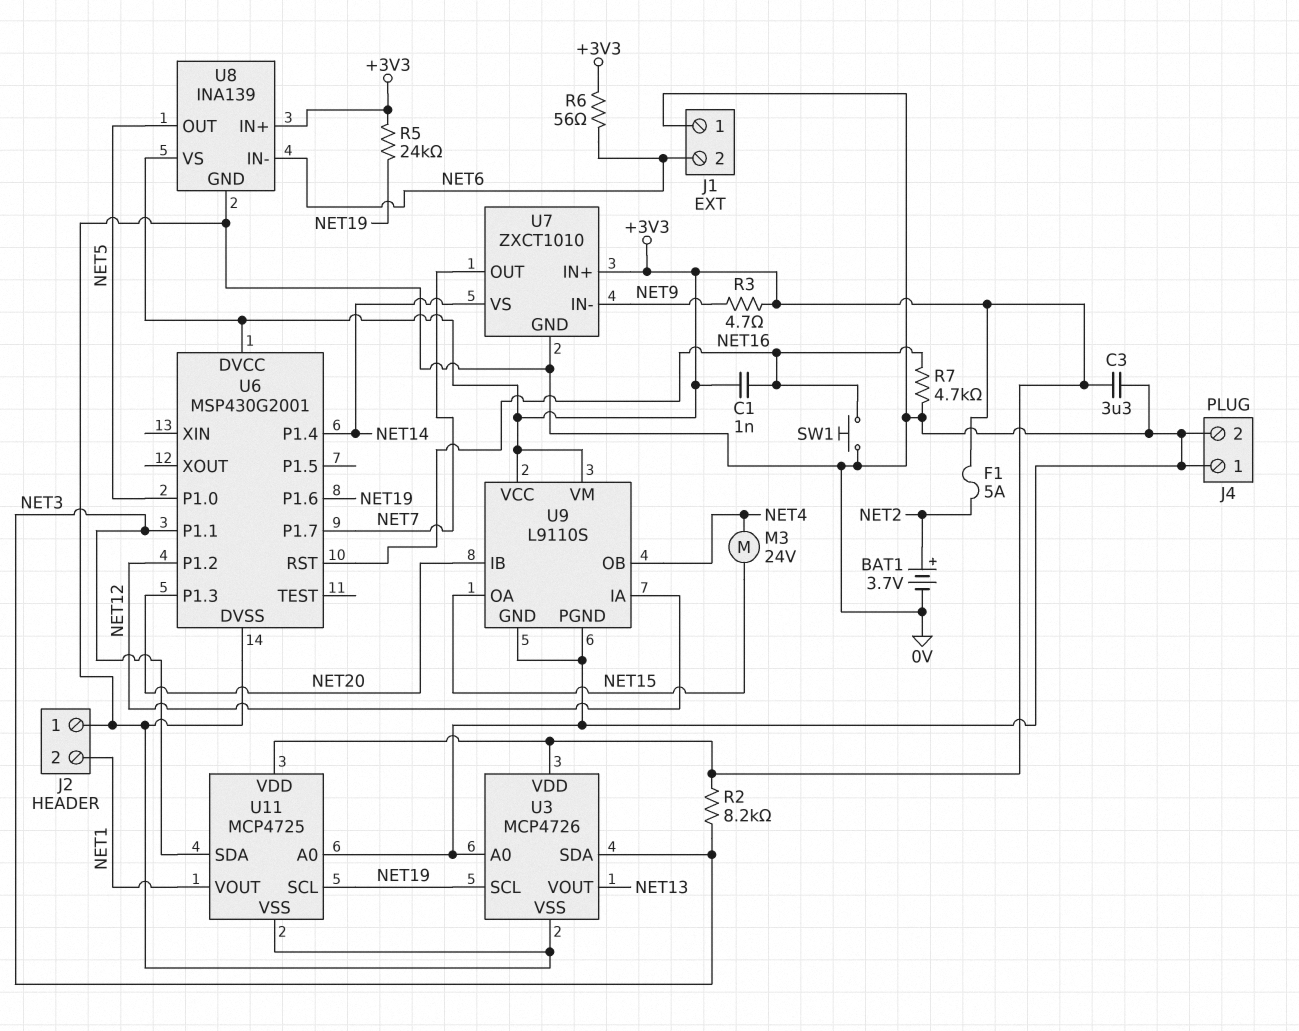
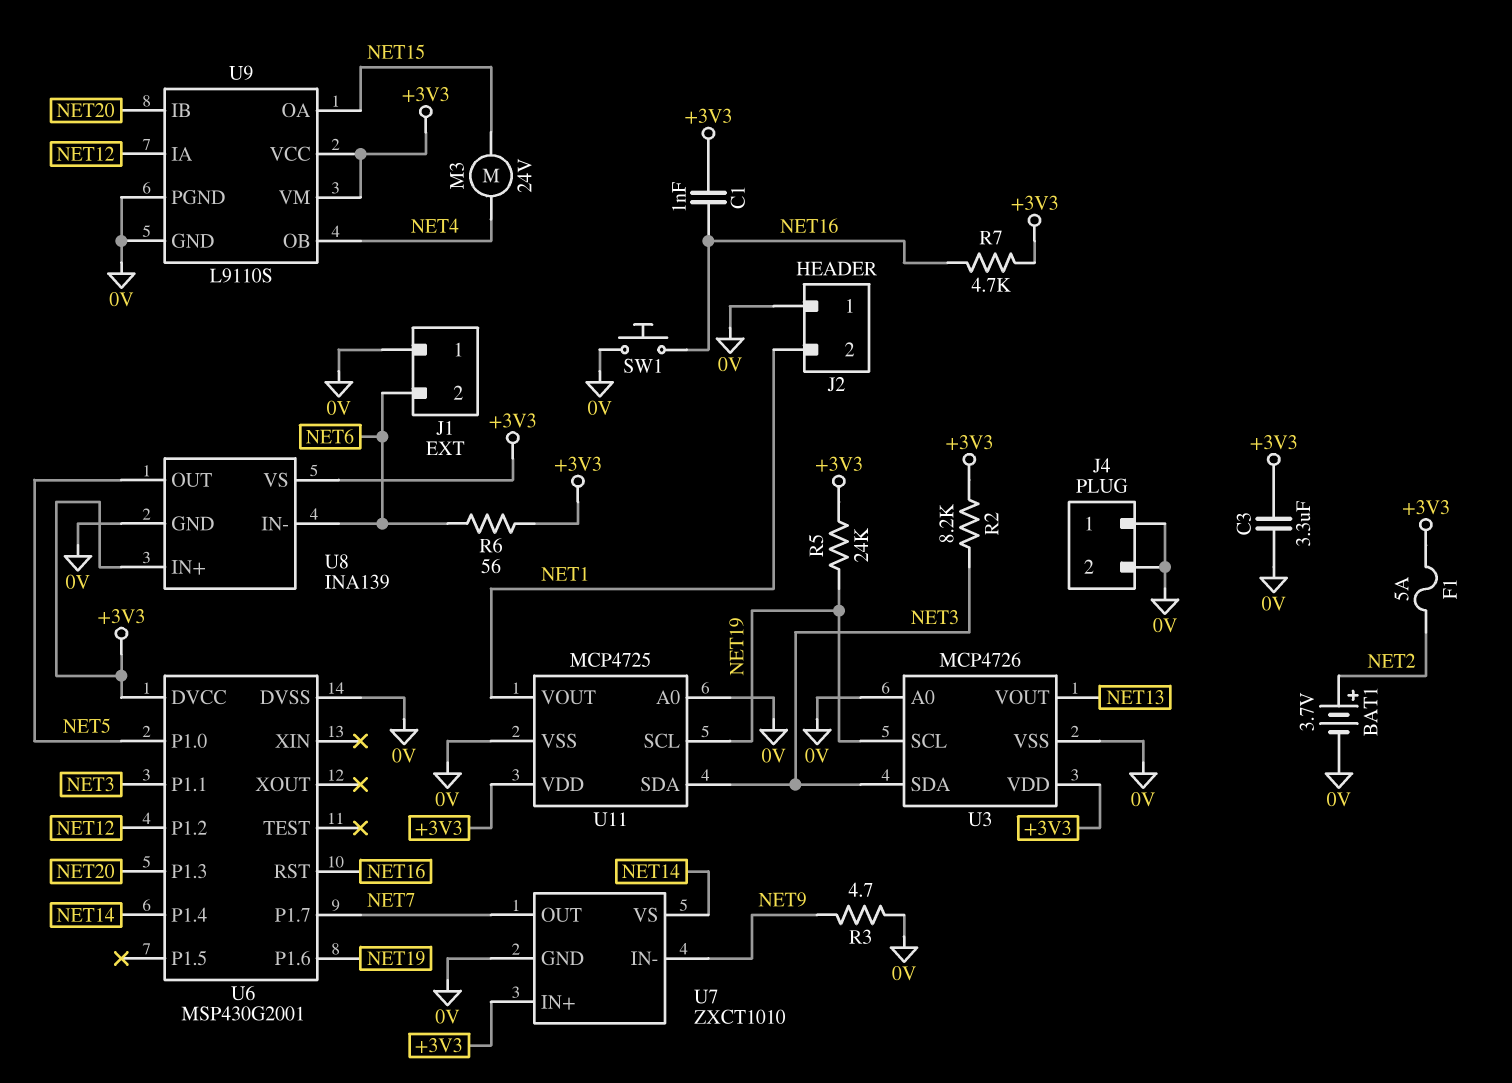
R3: 4.7 (+3V3, NET9) -> 4.7 (0V, NET9)
R7: 4.7k (0V, NET16) -> 4.7k (+3V3, NET16)

